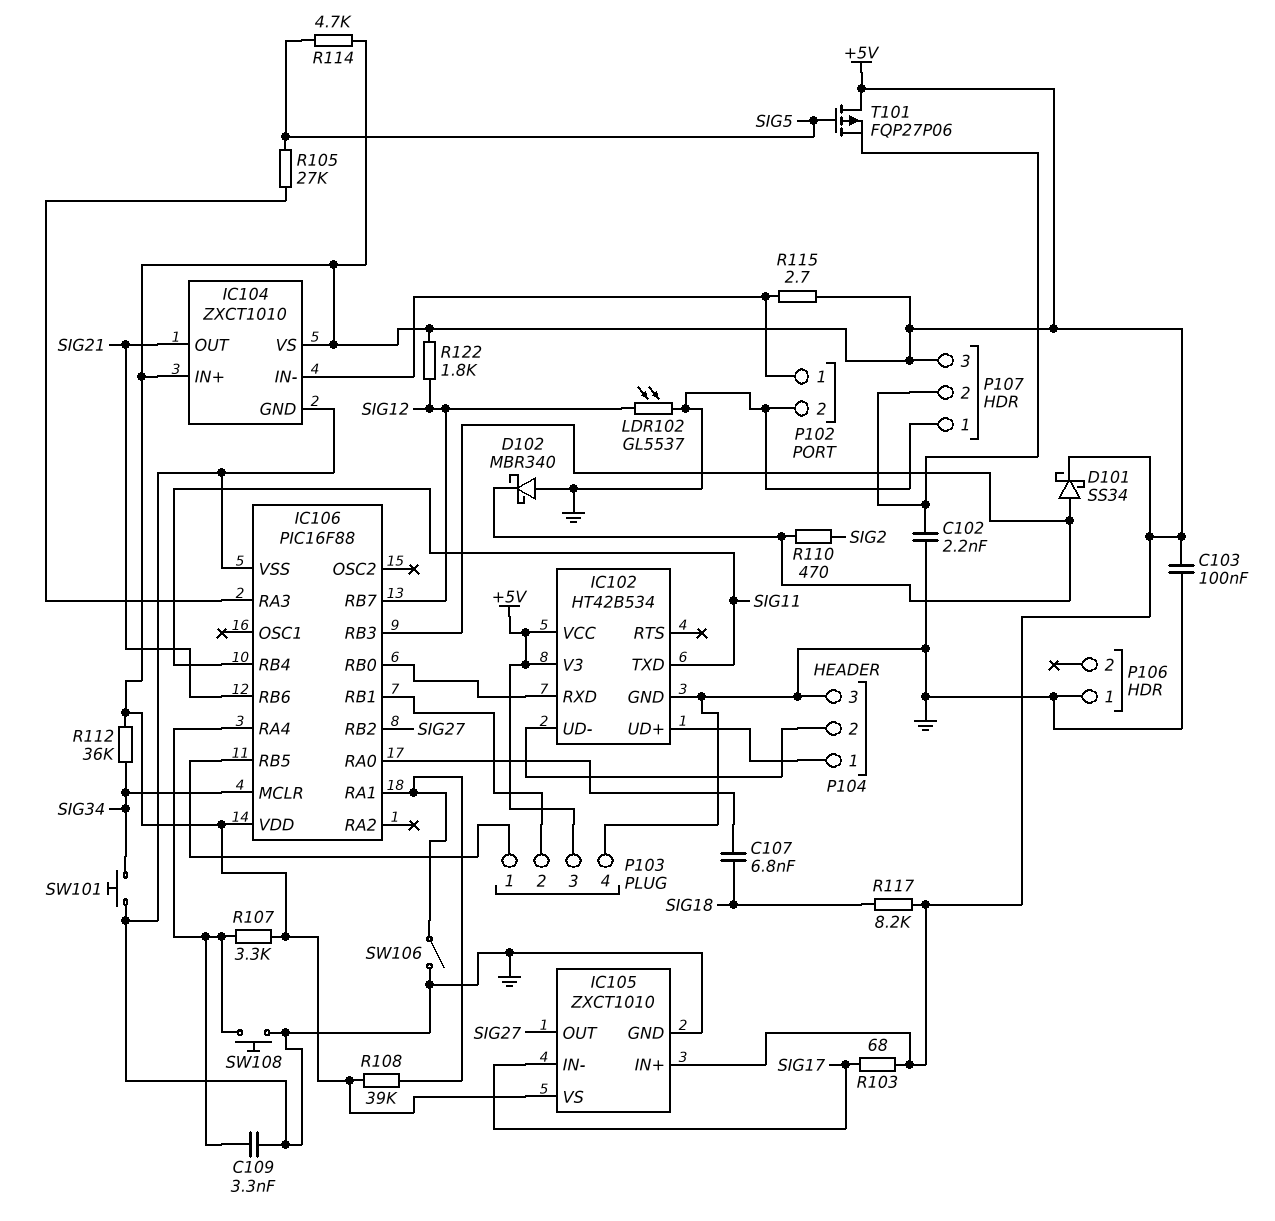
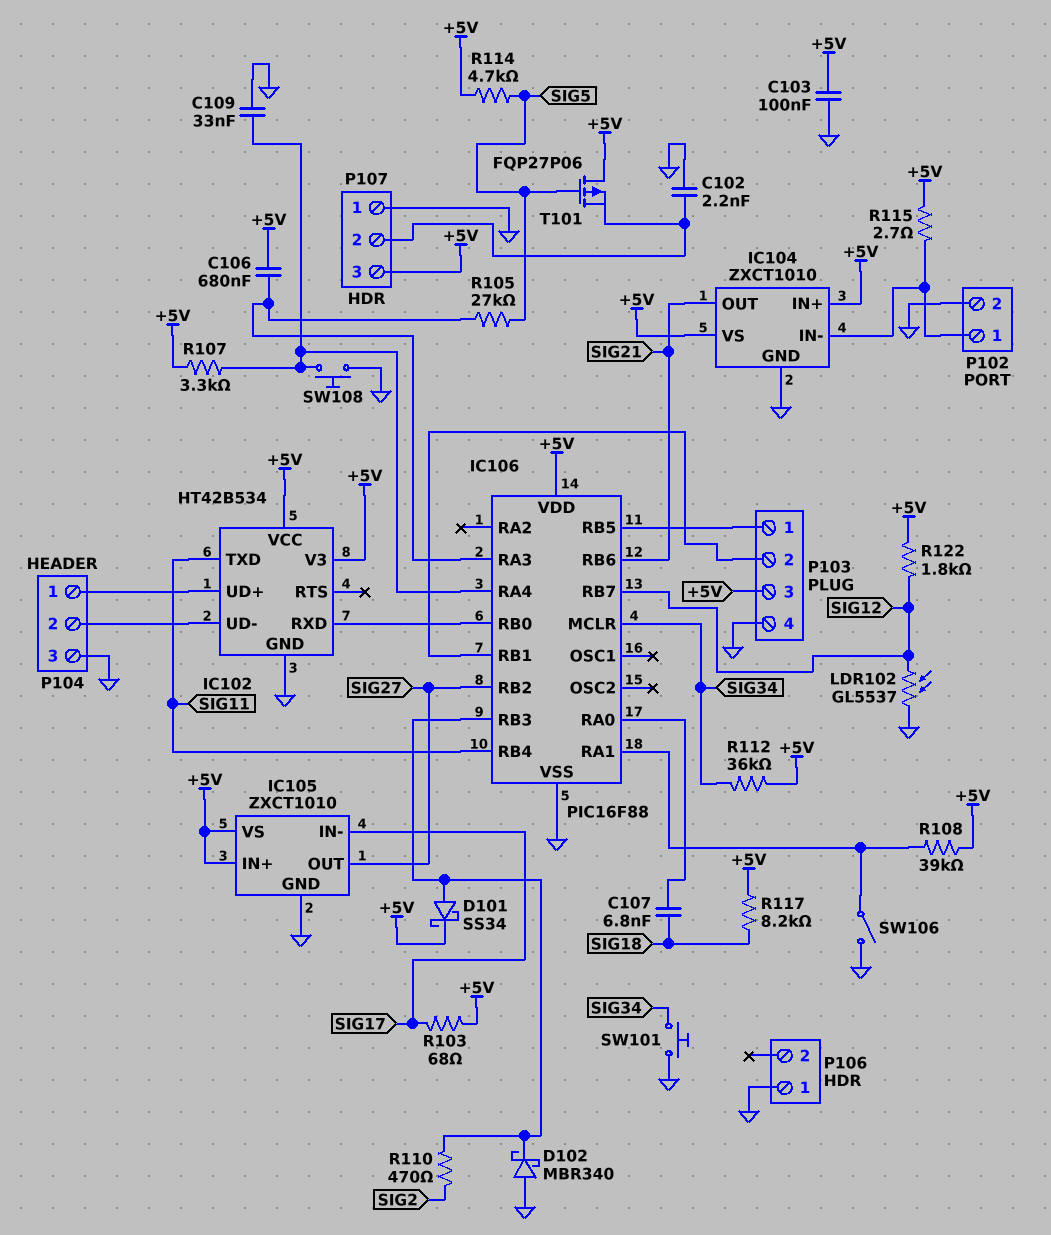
C106: none -> 680nF (+5V, IC106/RA3)
C109: 3.3nF (GND, IC106/RA4) -> 33nF (GND, IC106/RA4)

